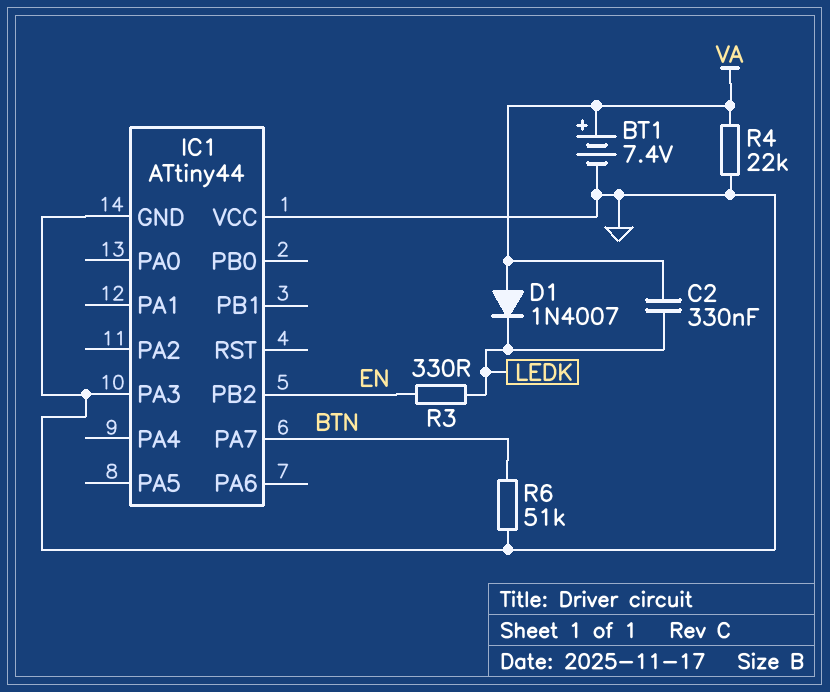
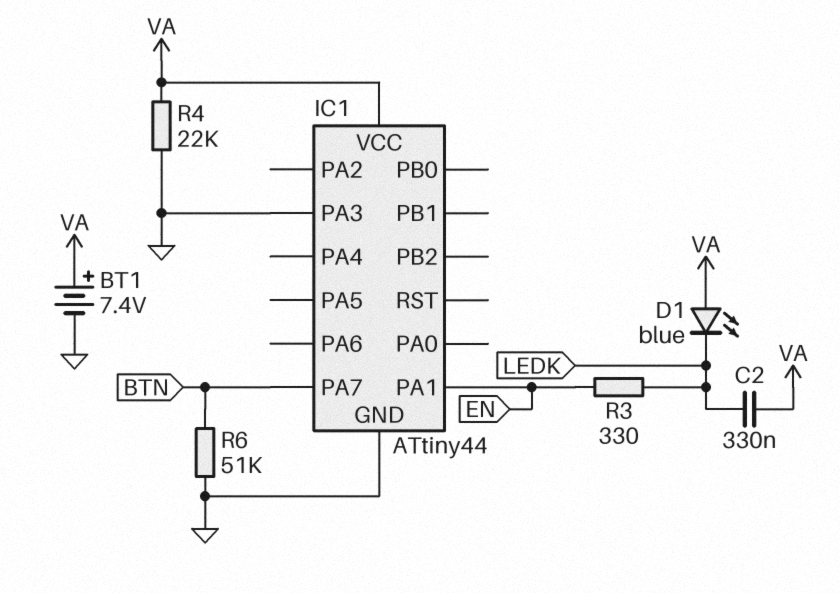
D1: diode 1N4007 (A VA, K LEDK) -> LED blue (A VA, K LEDK)
IC1 pin PA1: none -> EN
IC1 pin PB2: EN -> none
IC1 pin VCC: GND -> VA

